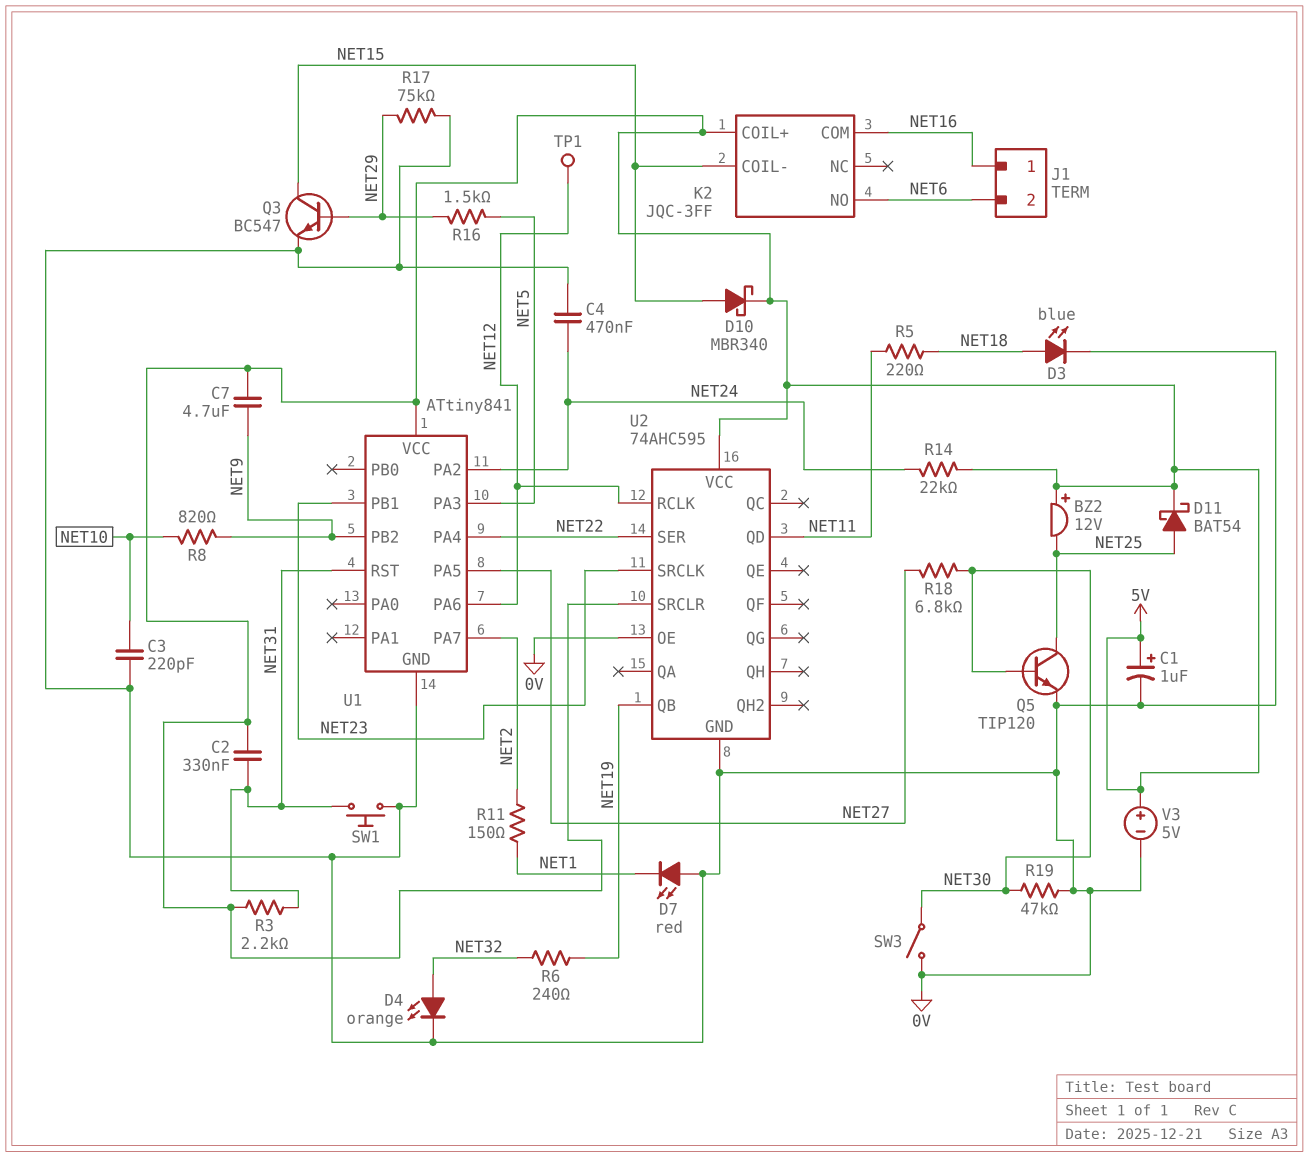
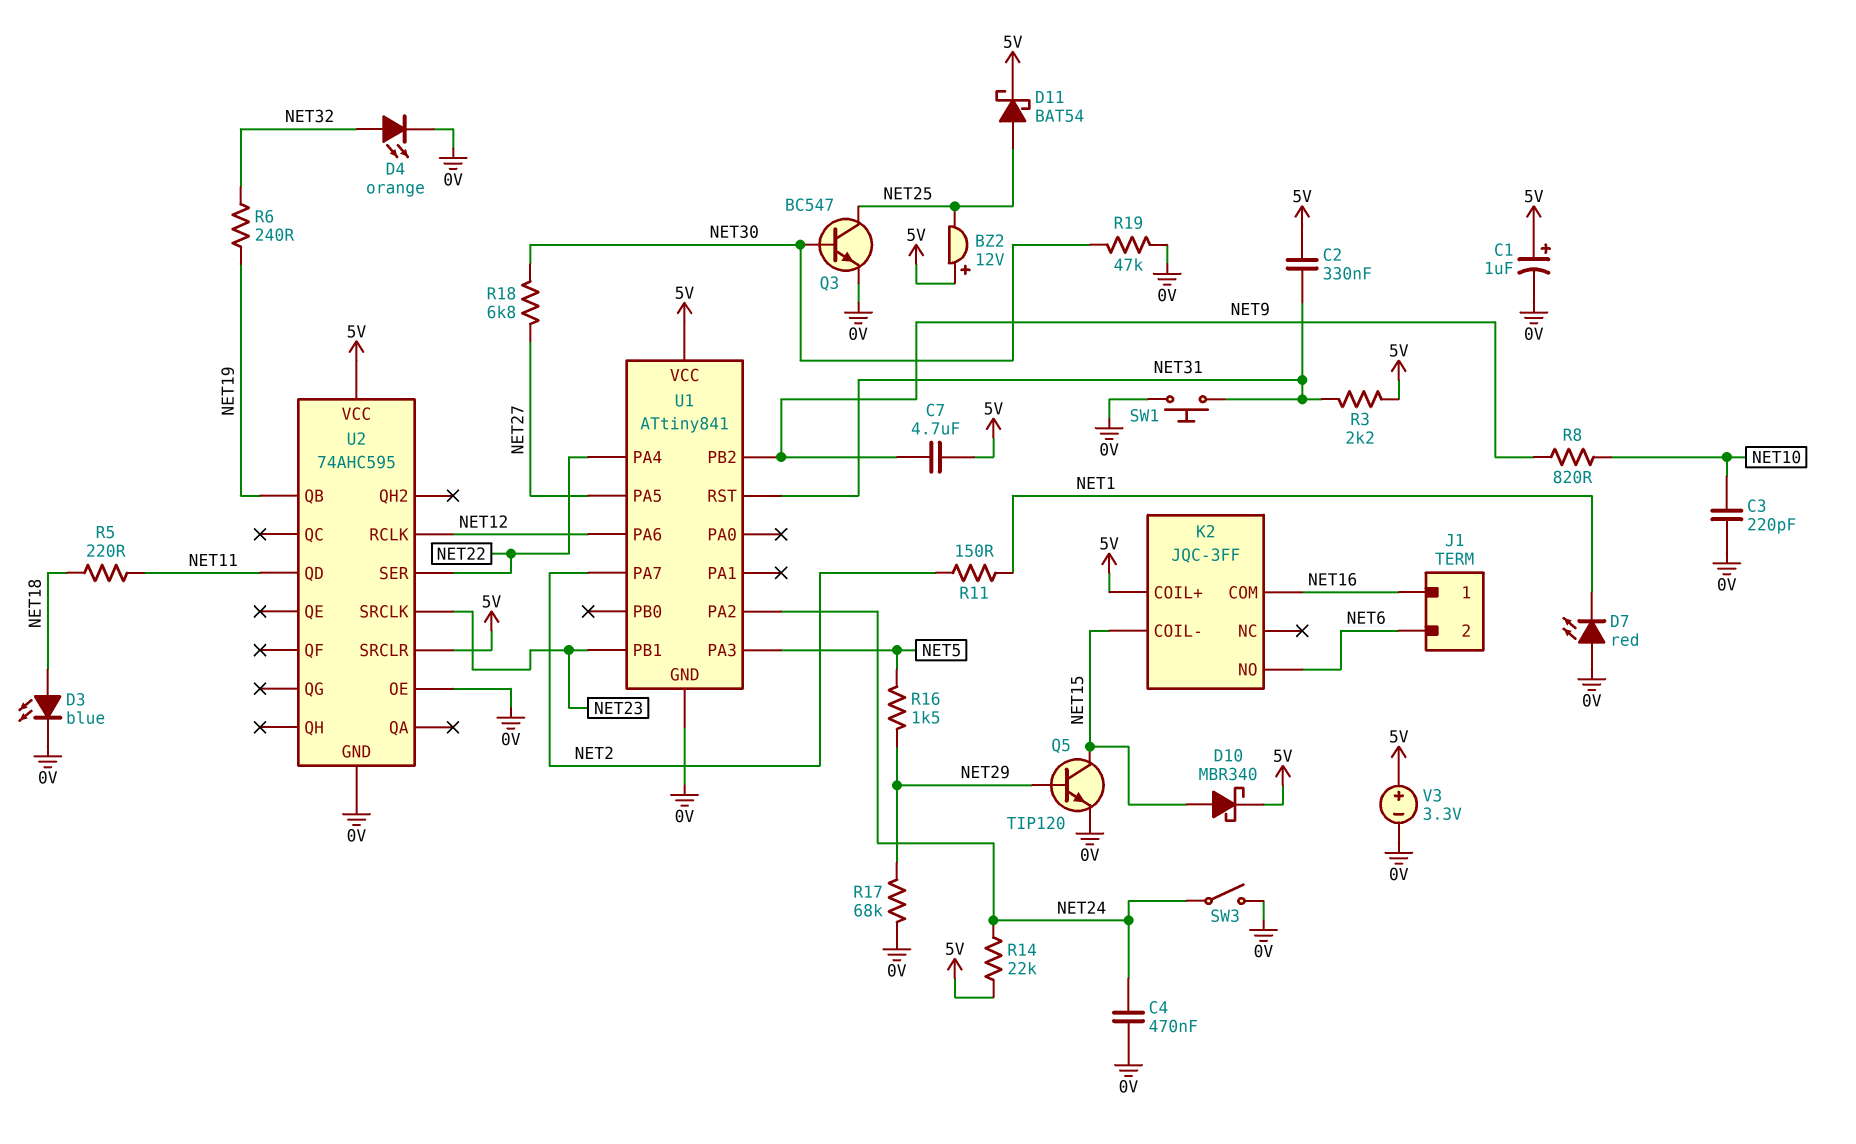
Q3: NPN BC547 (B NET29, C NET15, E 0V) -> NPN BC547 (B NET30, C NET25, E 0V)
Q5: NPN TIP120 (B NET30, C NET25, E 0V) -> NPN TIP120 (B NET29, C NET15, E 0V)
R17: 75k (0V, NET29) -> 68k (0V, NET29)
SW3: switch (0V, NET30) -> switch (0V, NET24)
TP1: test point (NET12) -> none
V3: 5V (plus 5V, minus 0V) -> 3.3V (plus 5V, minus 0V)

